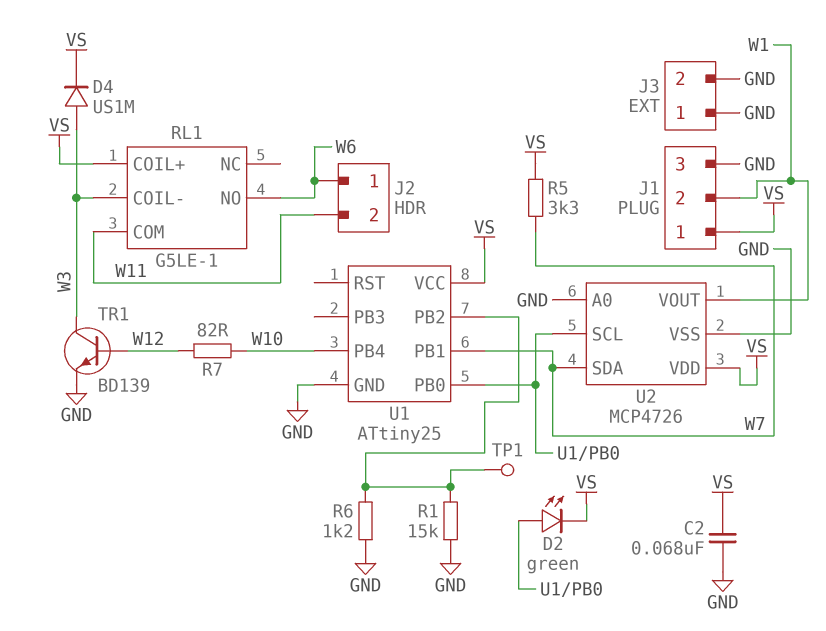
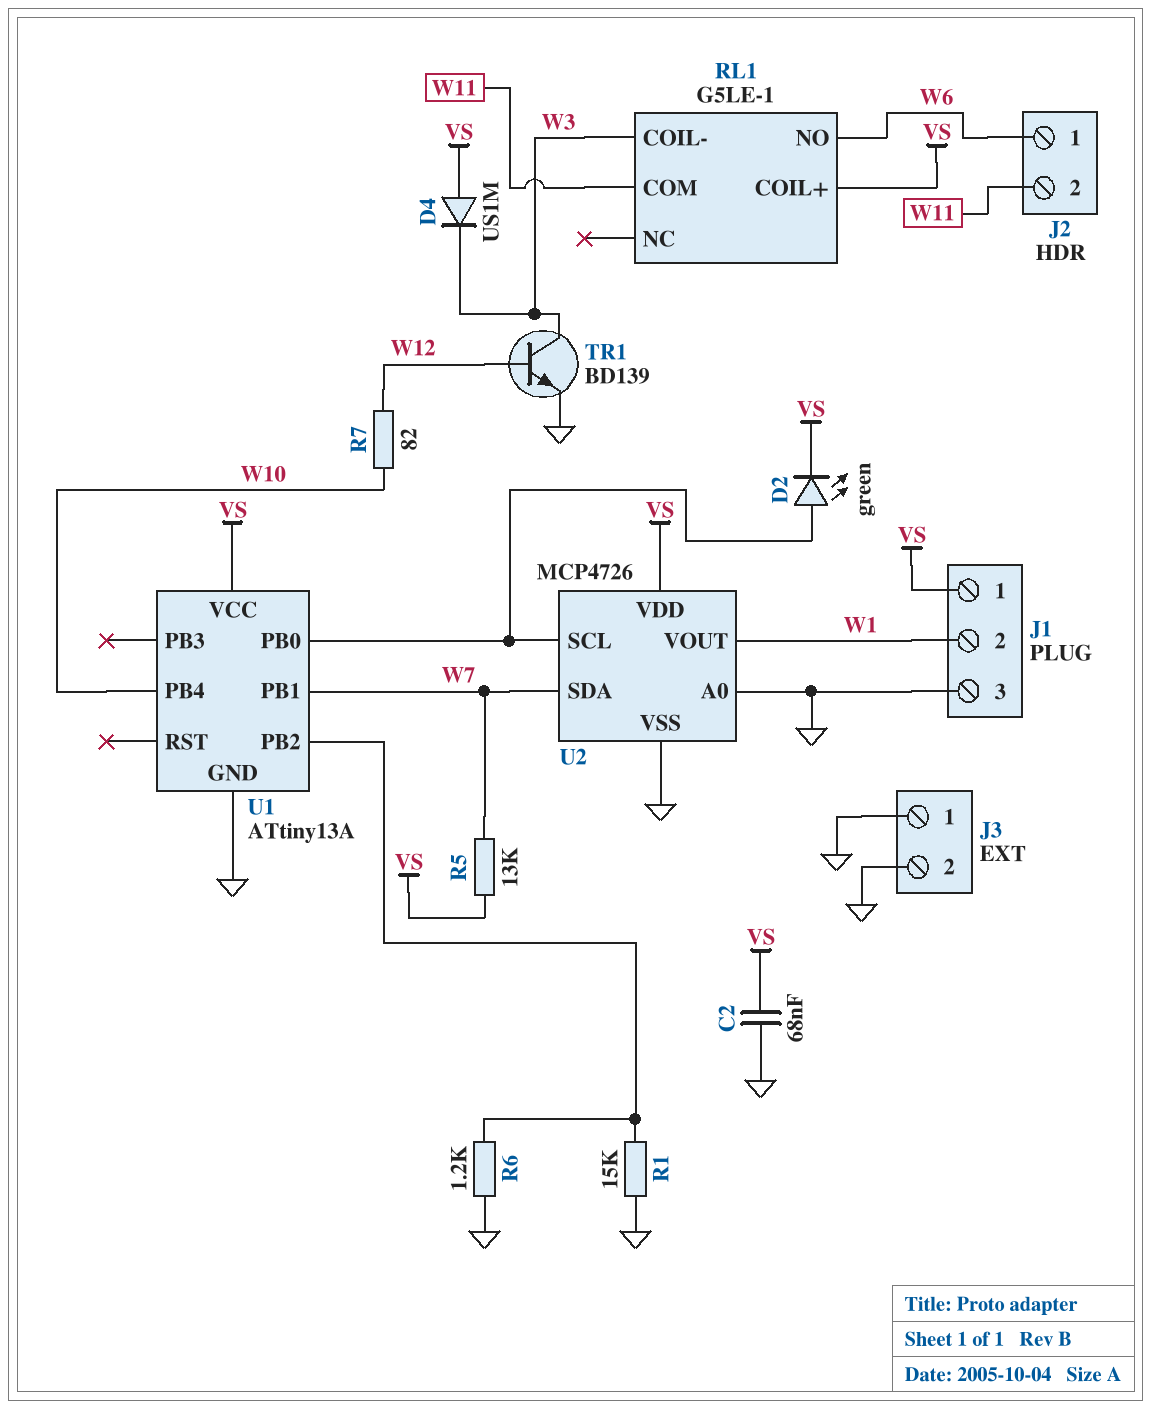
D4: diode US1M (A W3, K VS) -> diode US1M (A VS, K W3)
R5: 3.3k (VS, W7) -> 13k (VS, W7)
TP1: test point (U1/PB2) -> none
U1: ATtiny25 -> ATtiny13A

